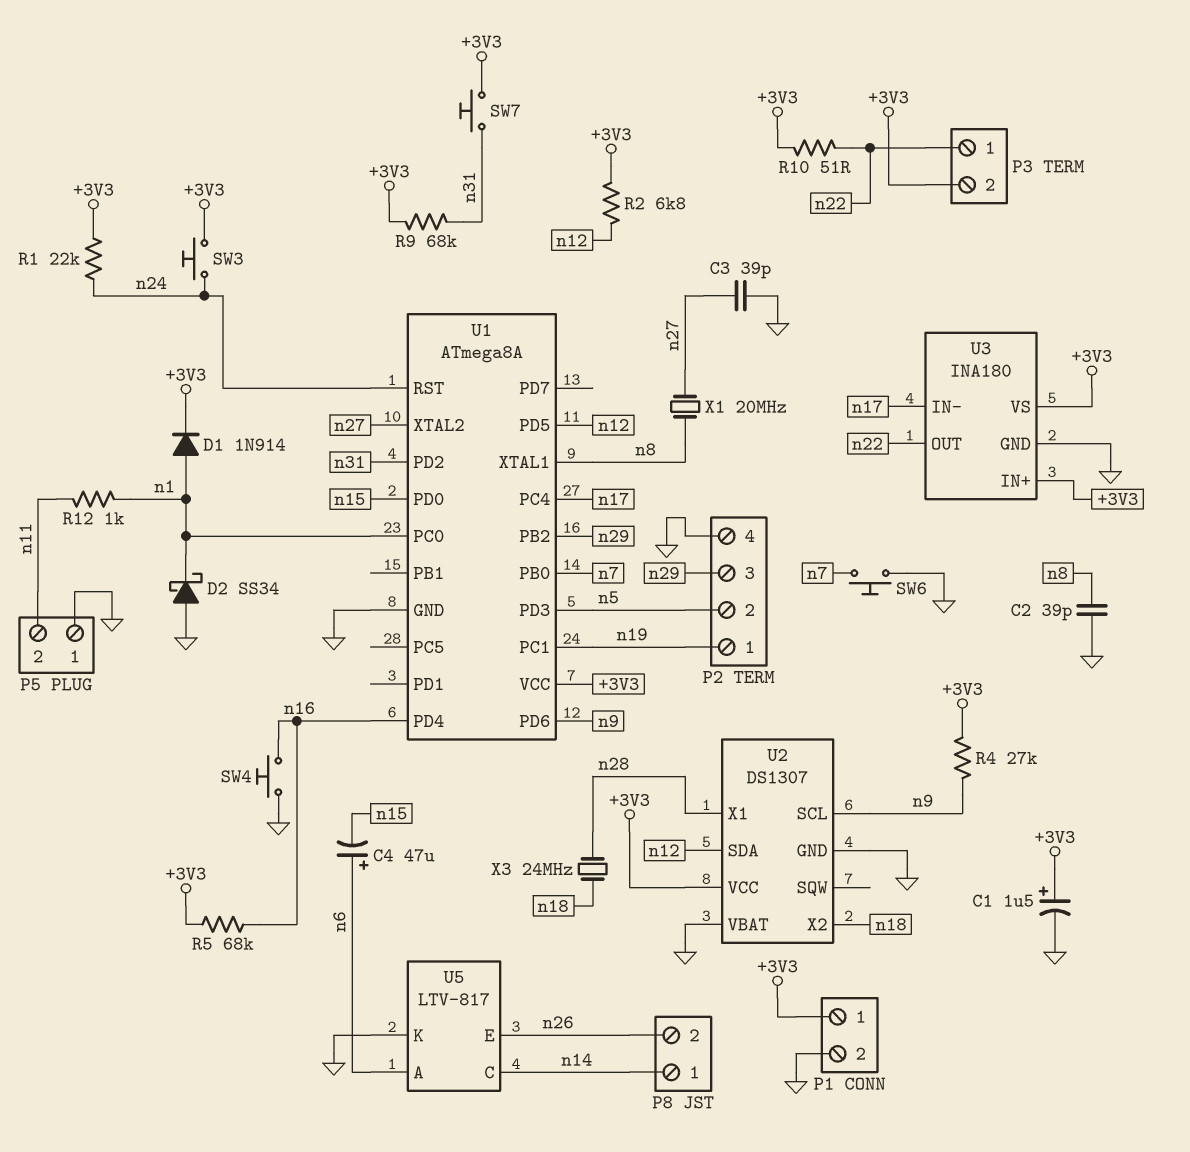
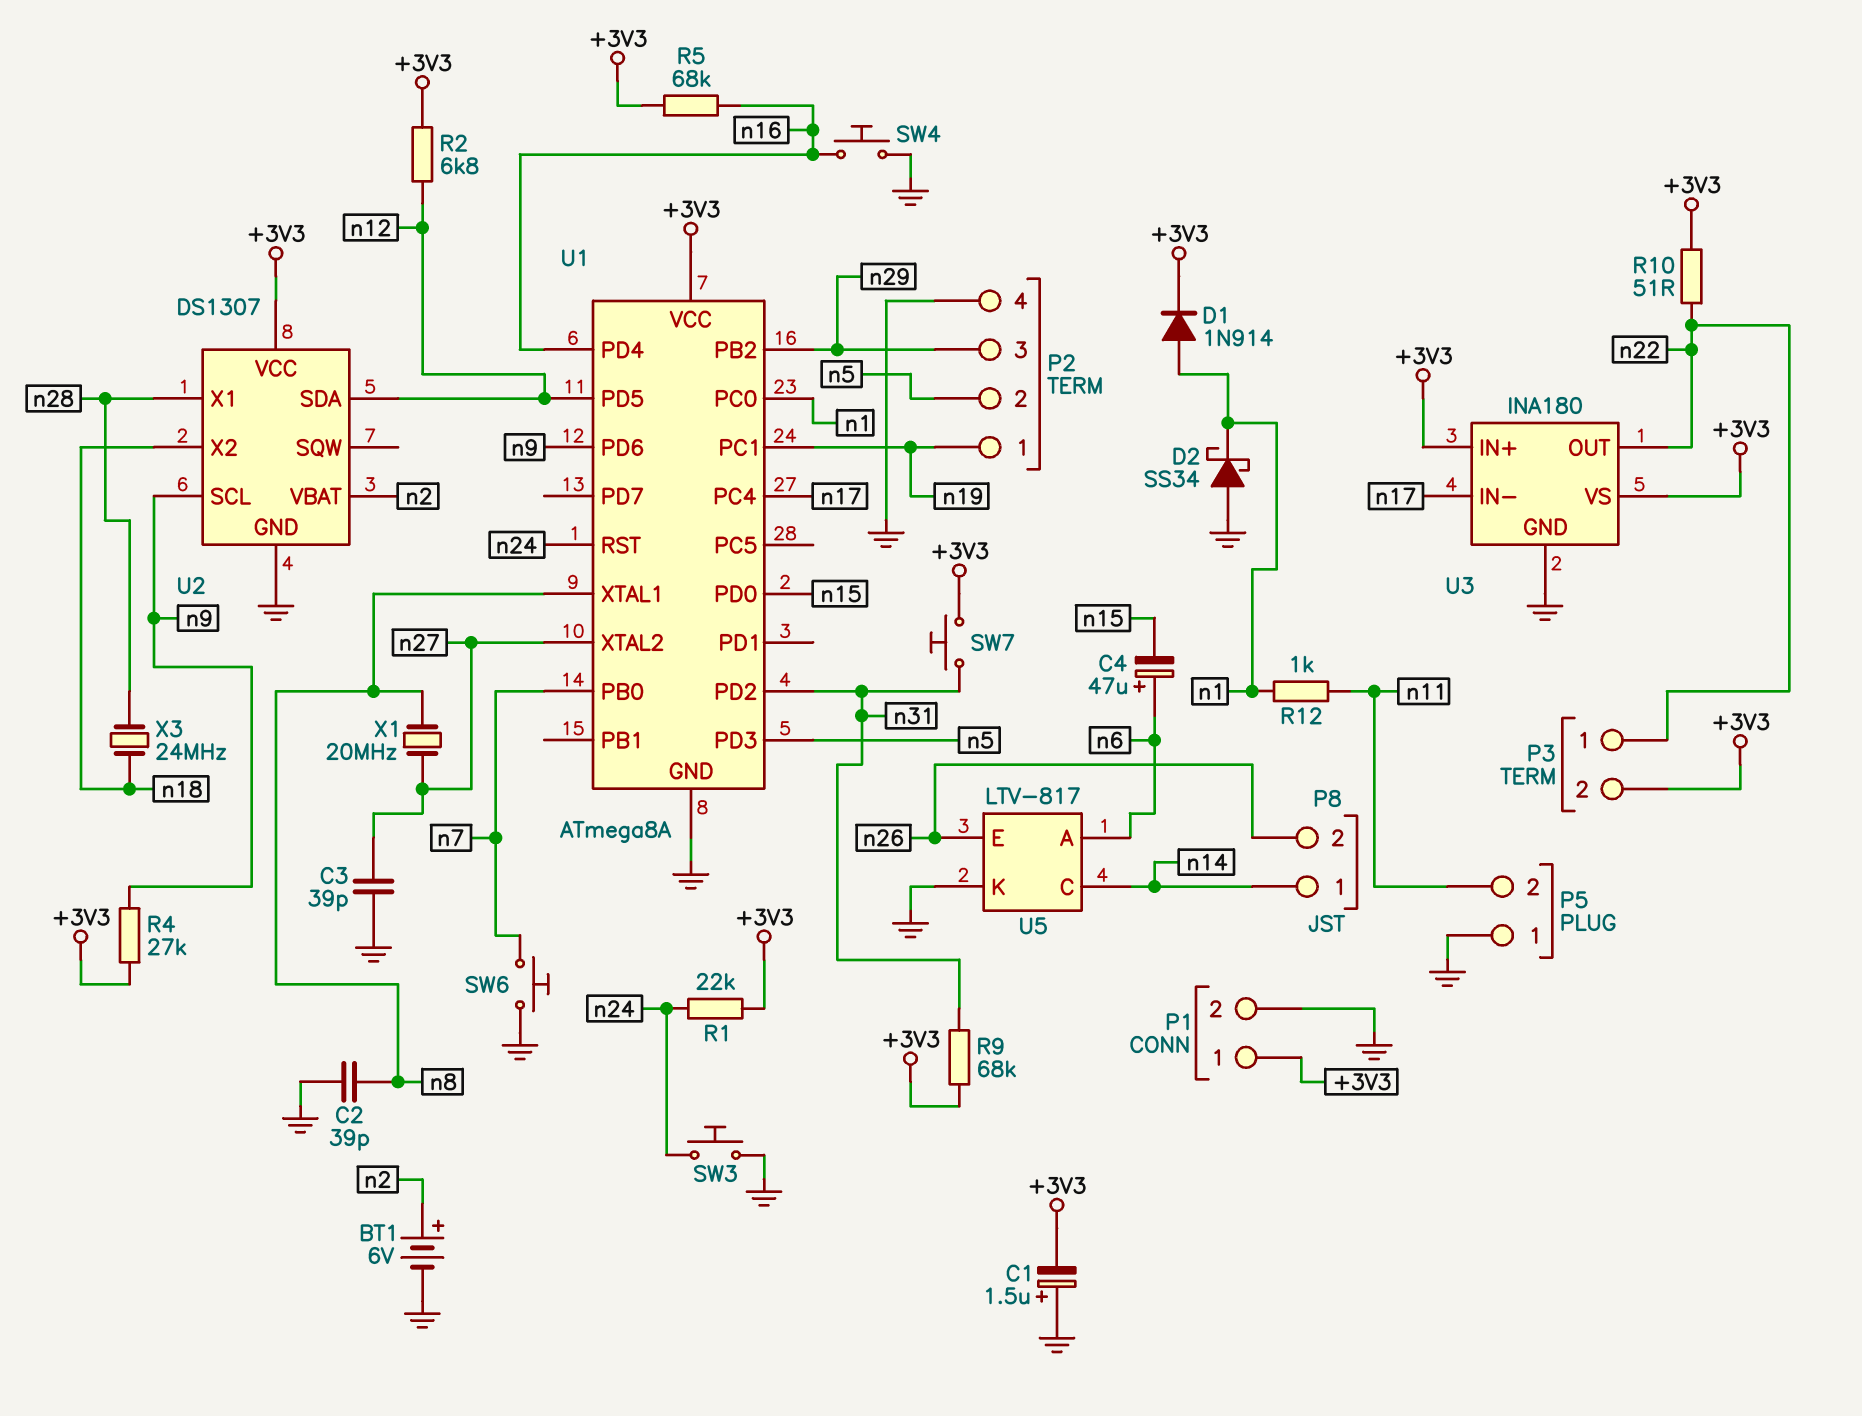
BT1: none -> 6V (plus n2, minus GND)
C1: 1.5uF (plus +3V3, minus GND) -> 1.5uF (plus GND, minus +3V3)
SW3: button (+3V3, n24) -> button (GND, n24)
U2 pin VBAT: GND -> n2

